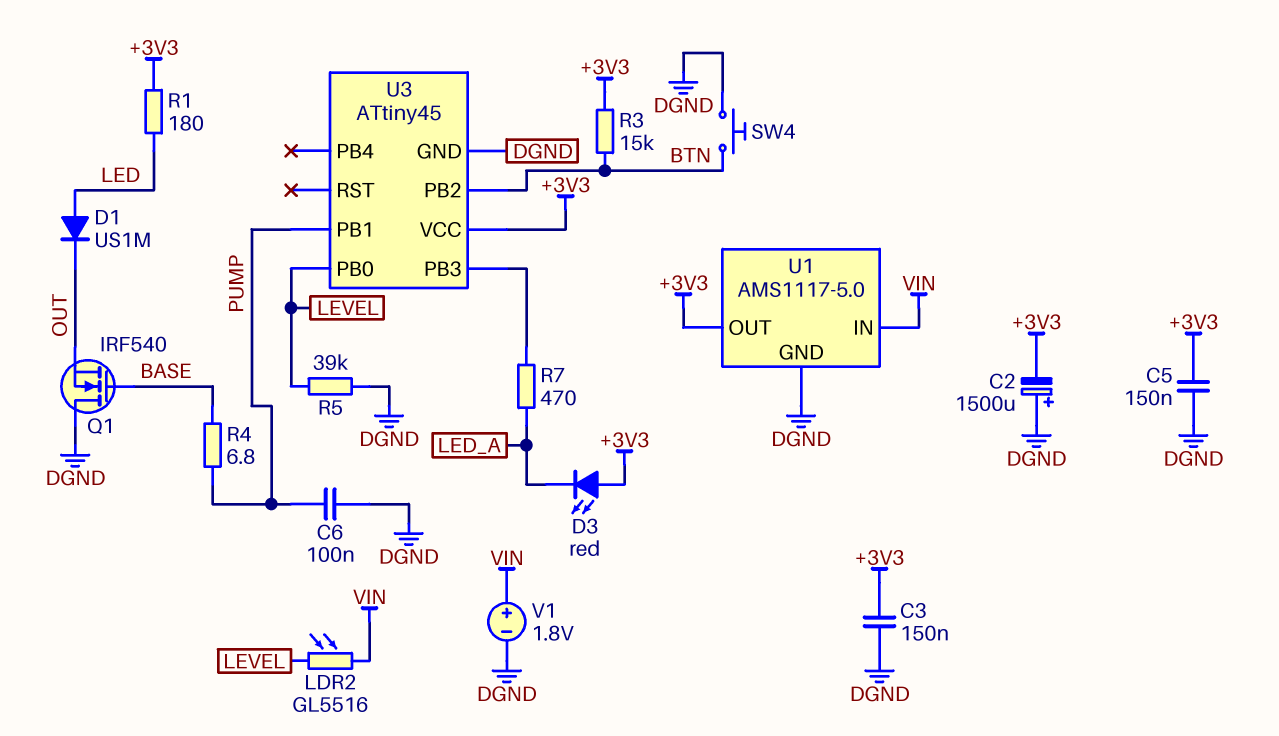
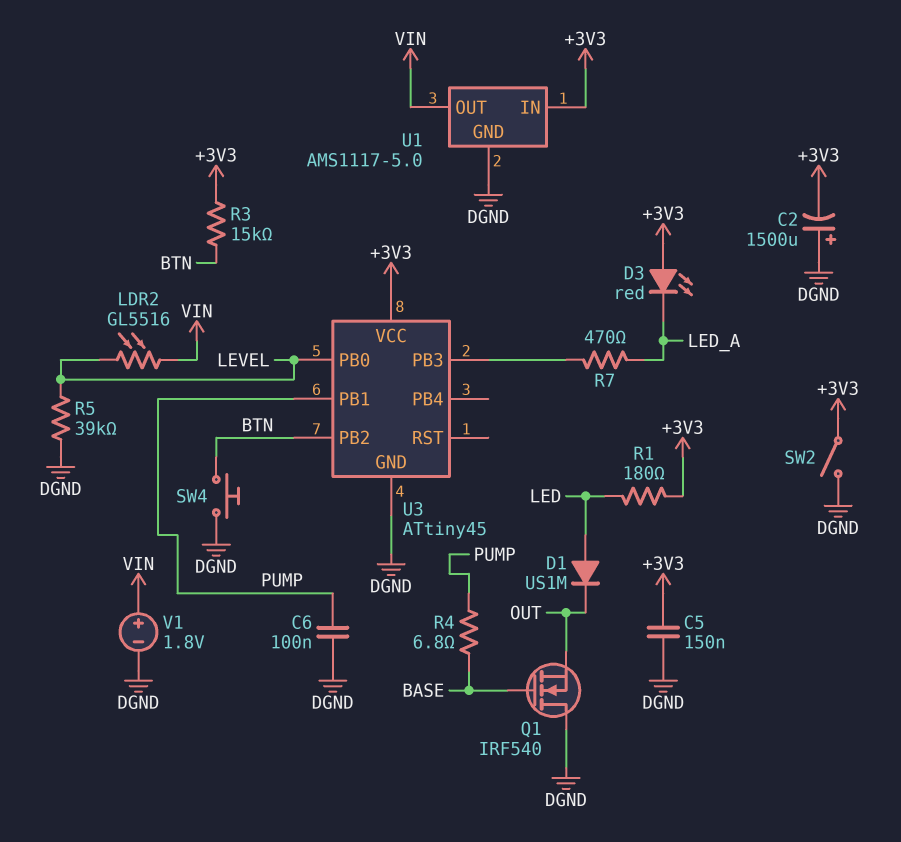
C3: 150nF (+3V3, DGND) -> none
SW2: none -> switch (+3V3, DGND)
U1 pin IN: VIN -> +3V3
U1 pin OUT: +3V3 -> VIN

